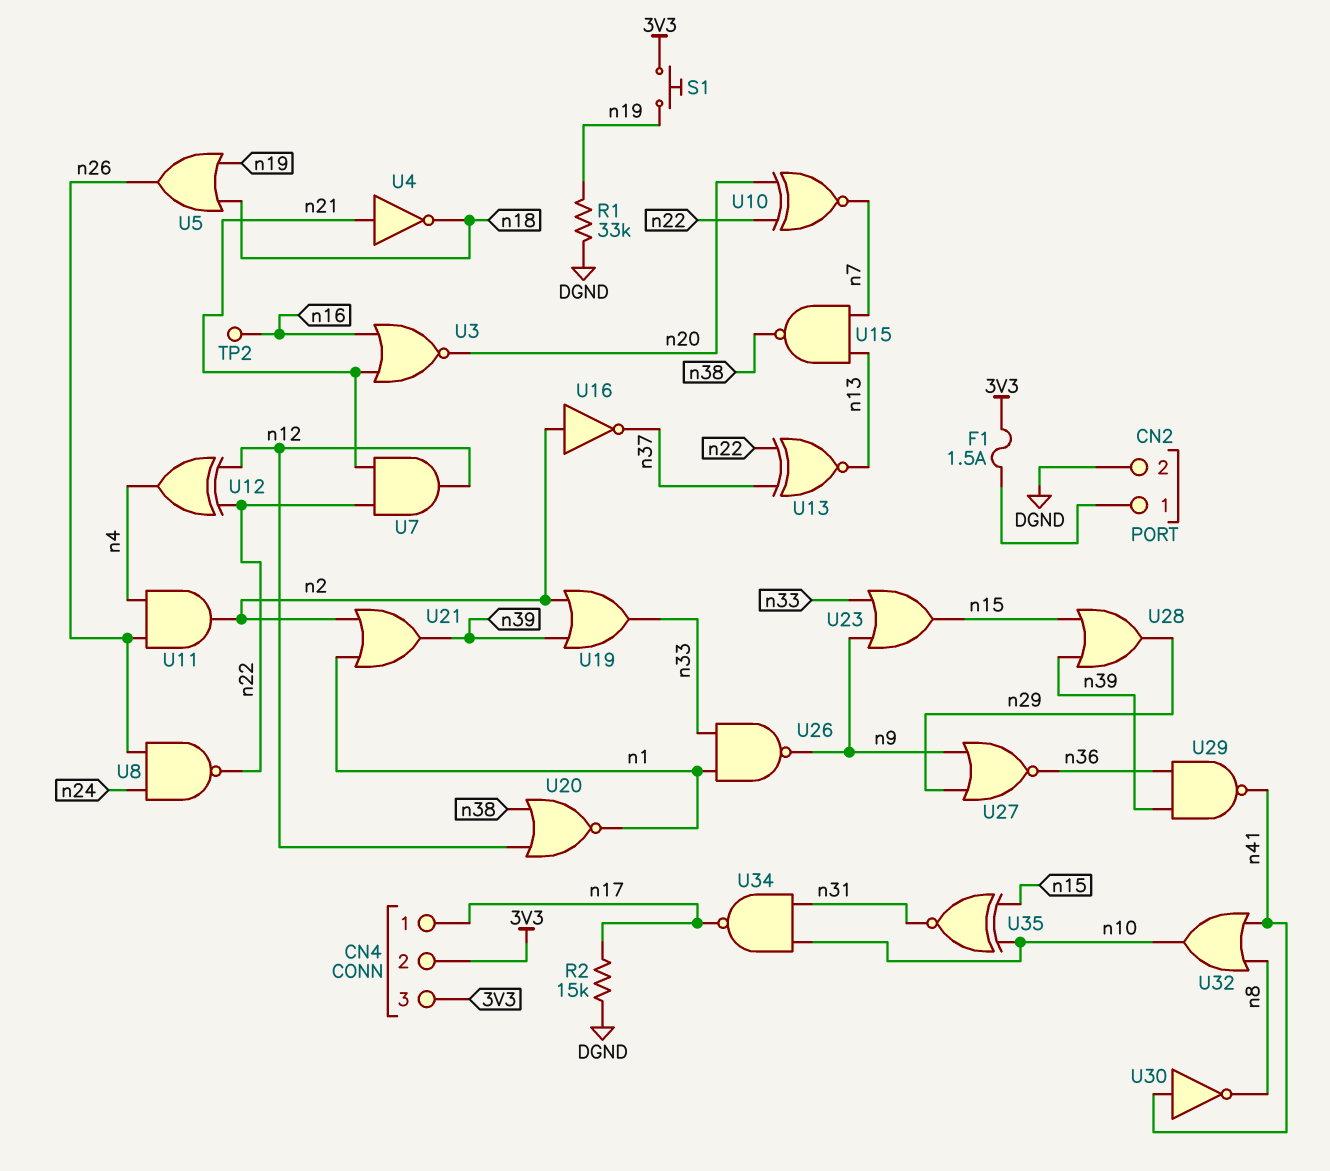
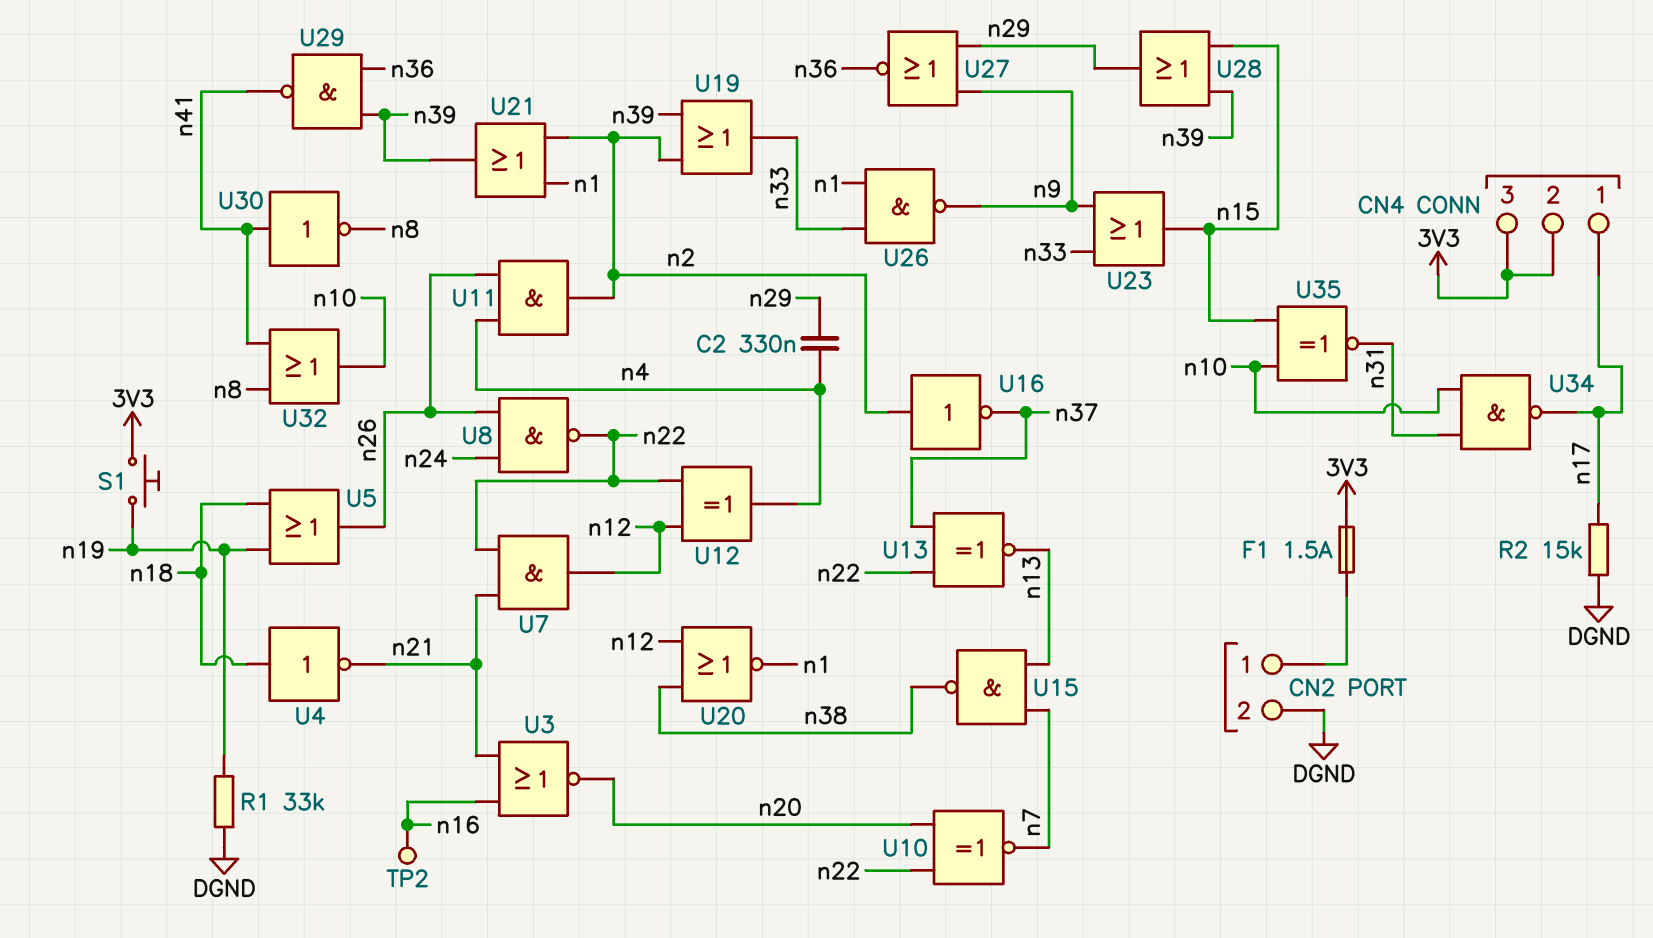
C2: none -> 330nF (n4, n29)
U4: NOT (in n21, out n18) -> NOT (in n18, out n21)

